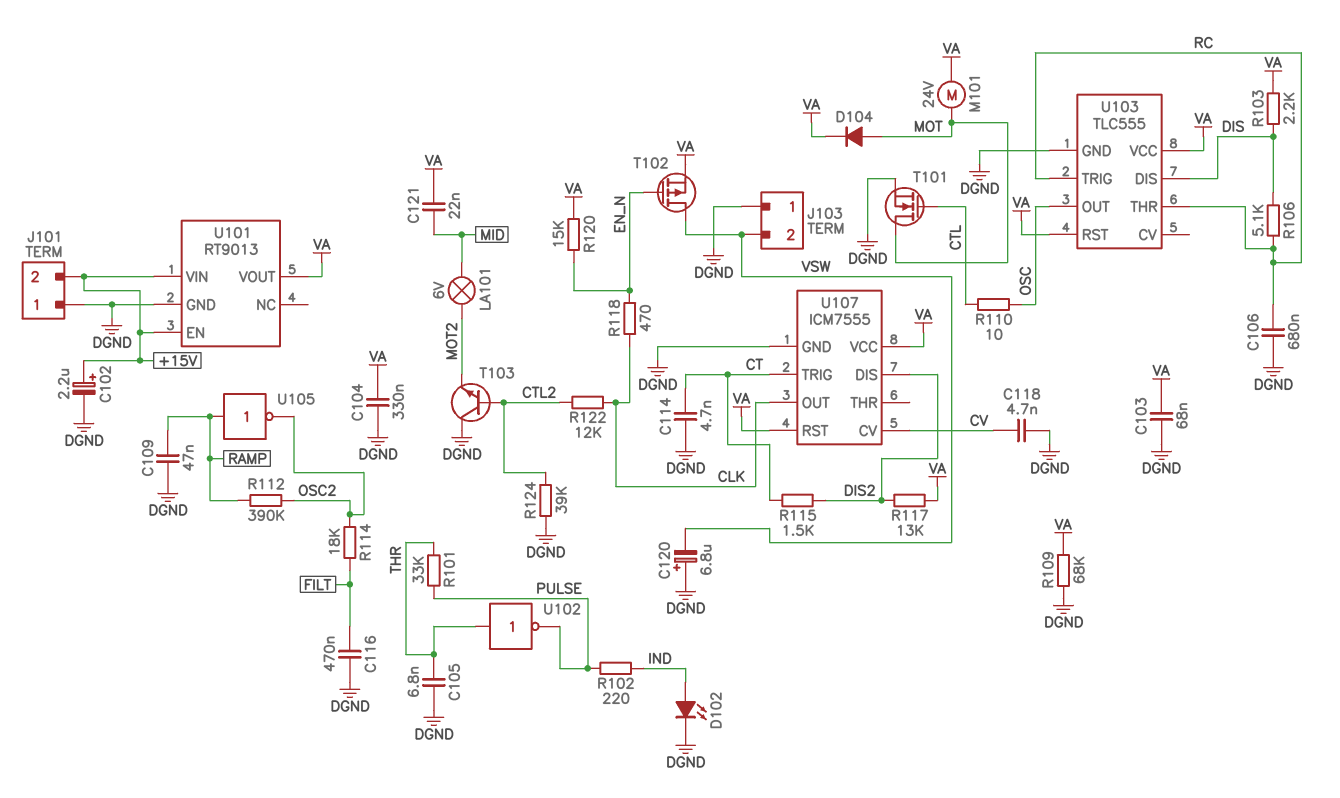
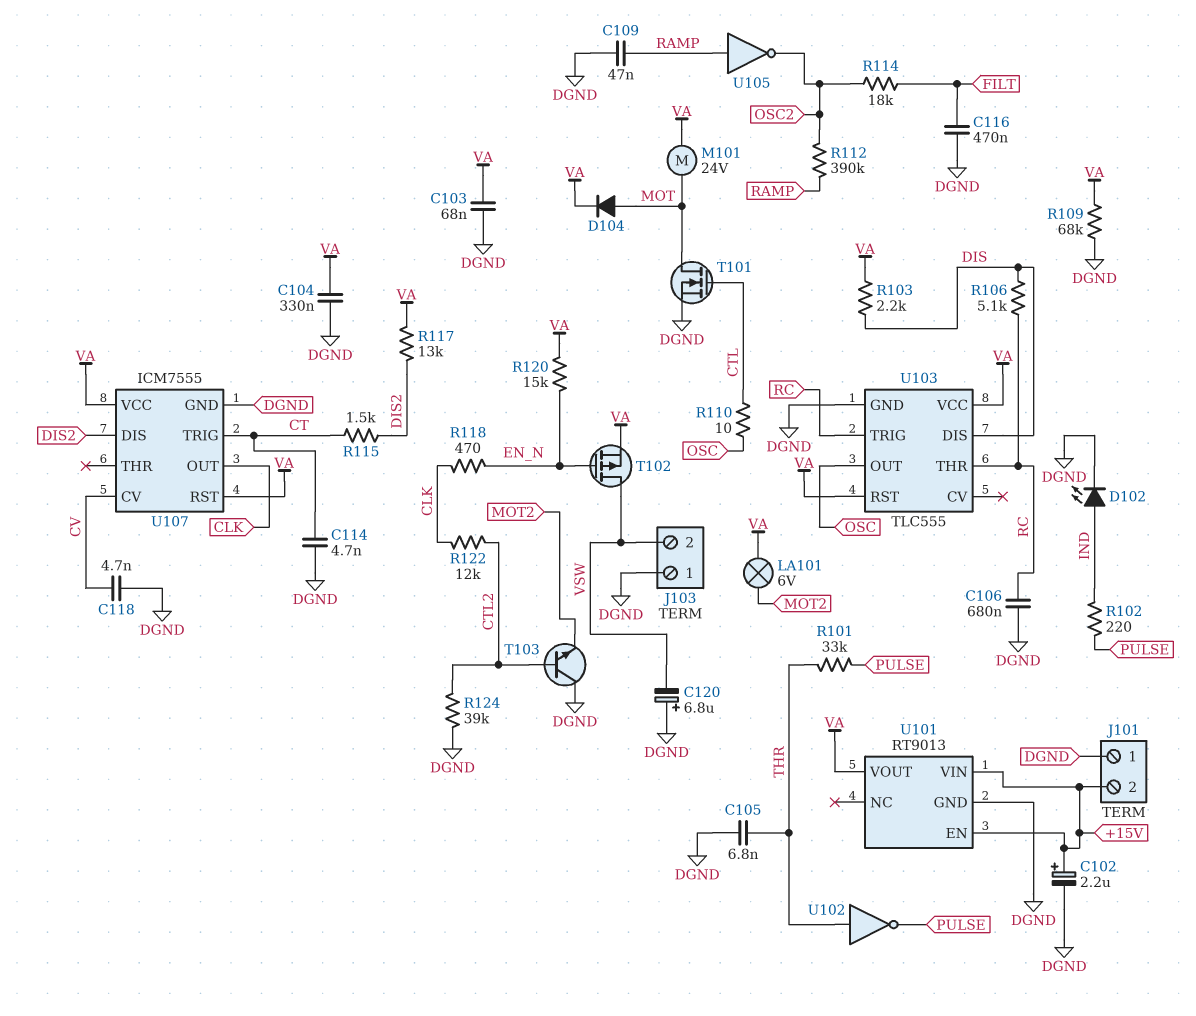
C121: 22nF (MID, VA) -> none
LA101: lamp 6V (MID, MOT2) -> lamp 6V (MOT2, VA)

